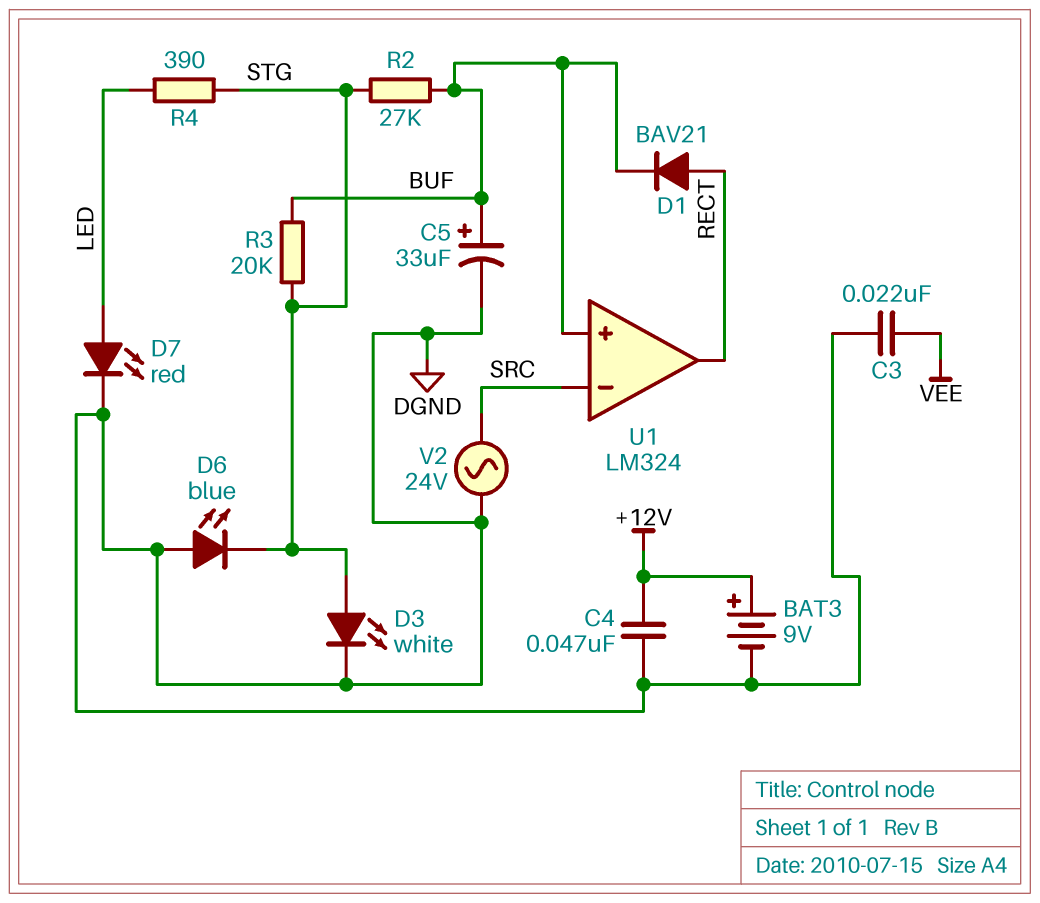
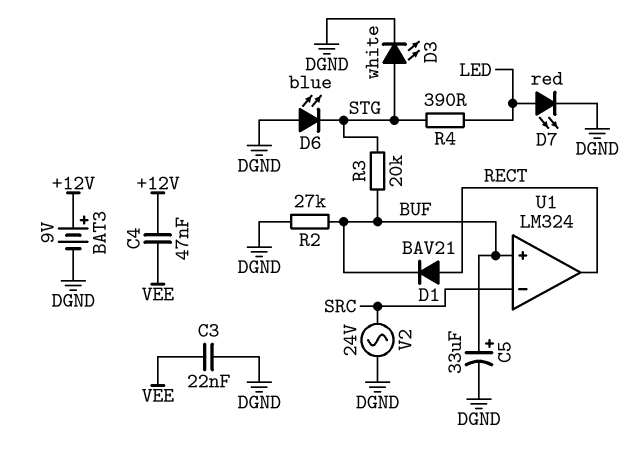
C4: 47nF (+12V, DGND) -> 47nF (+12V, VEE)
R2: 27k (BUF, STG) -> 27k (BUF, DGND)

